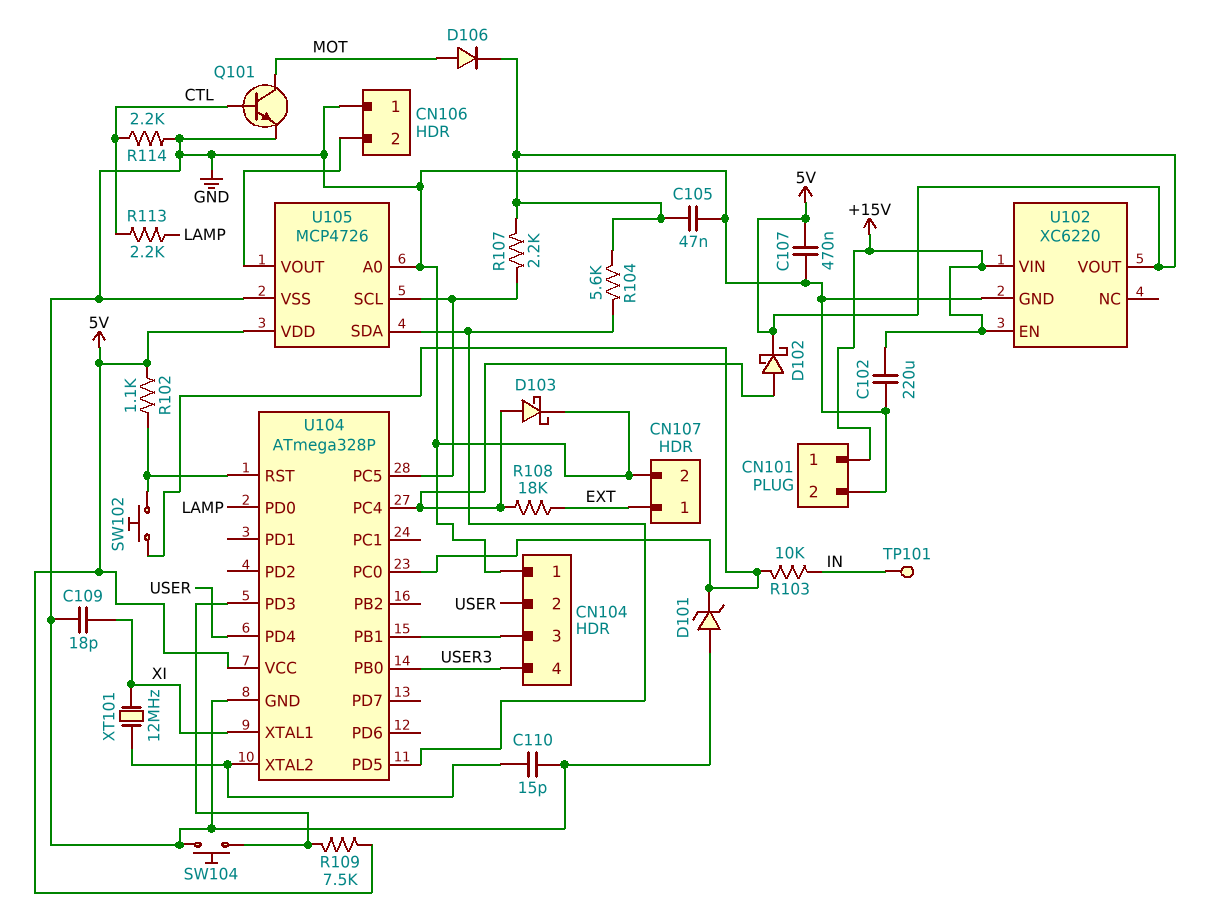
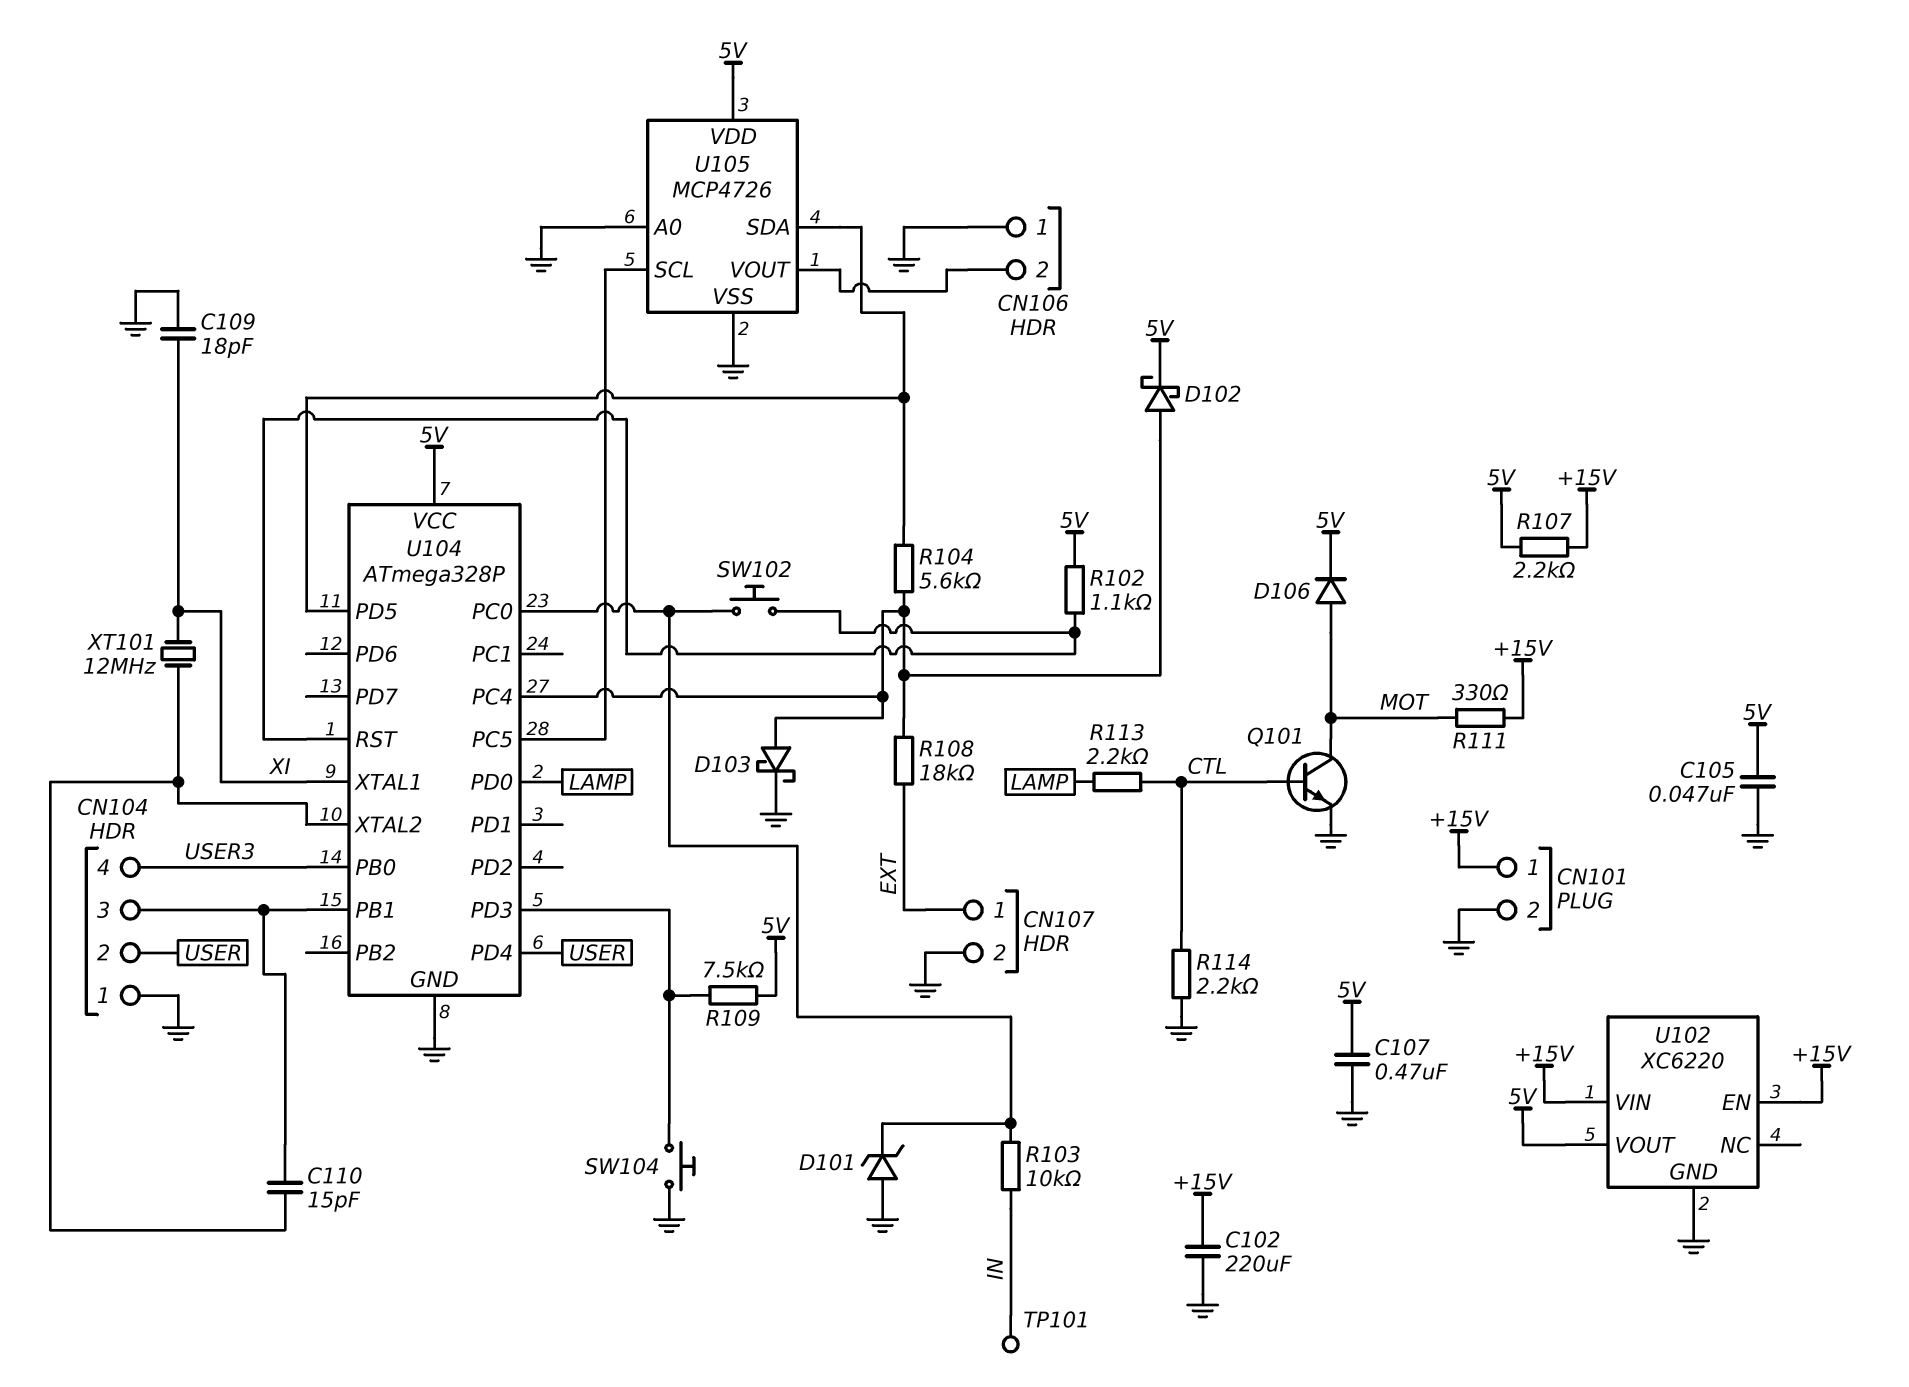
C110: 15pF (GND, U104/XTAL2) -> 15pF (CN104/3, U104/XTAL2)
R104: 5.6k (5V, U104/PD5) -> 5.6k (U104/PC4, U104/PD5)
R107: 2.2k (5V, U104/PC5) -> 2.2k (+15V, 5V)
R111: none -> 330 (+15V, MOT)

